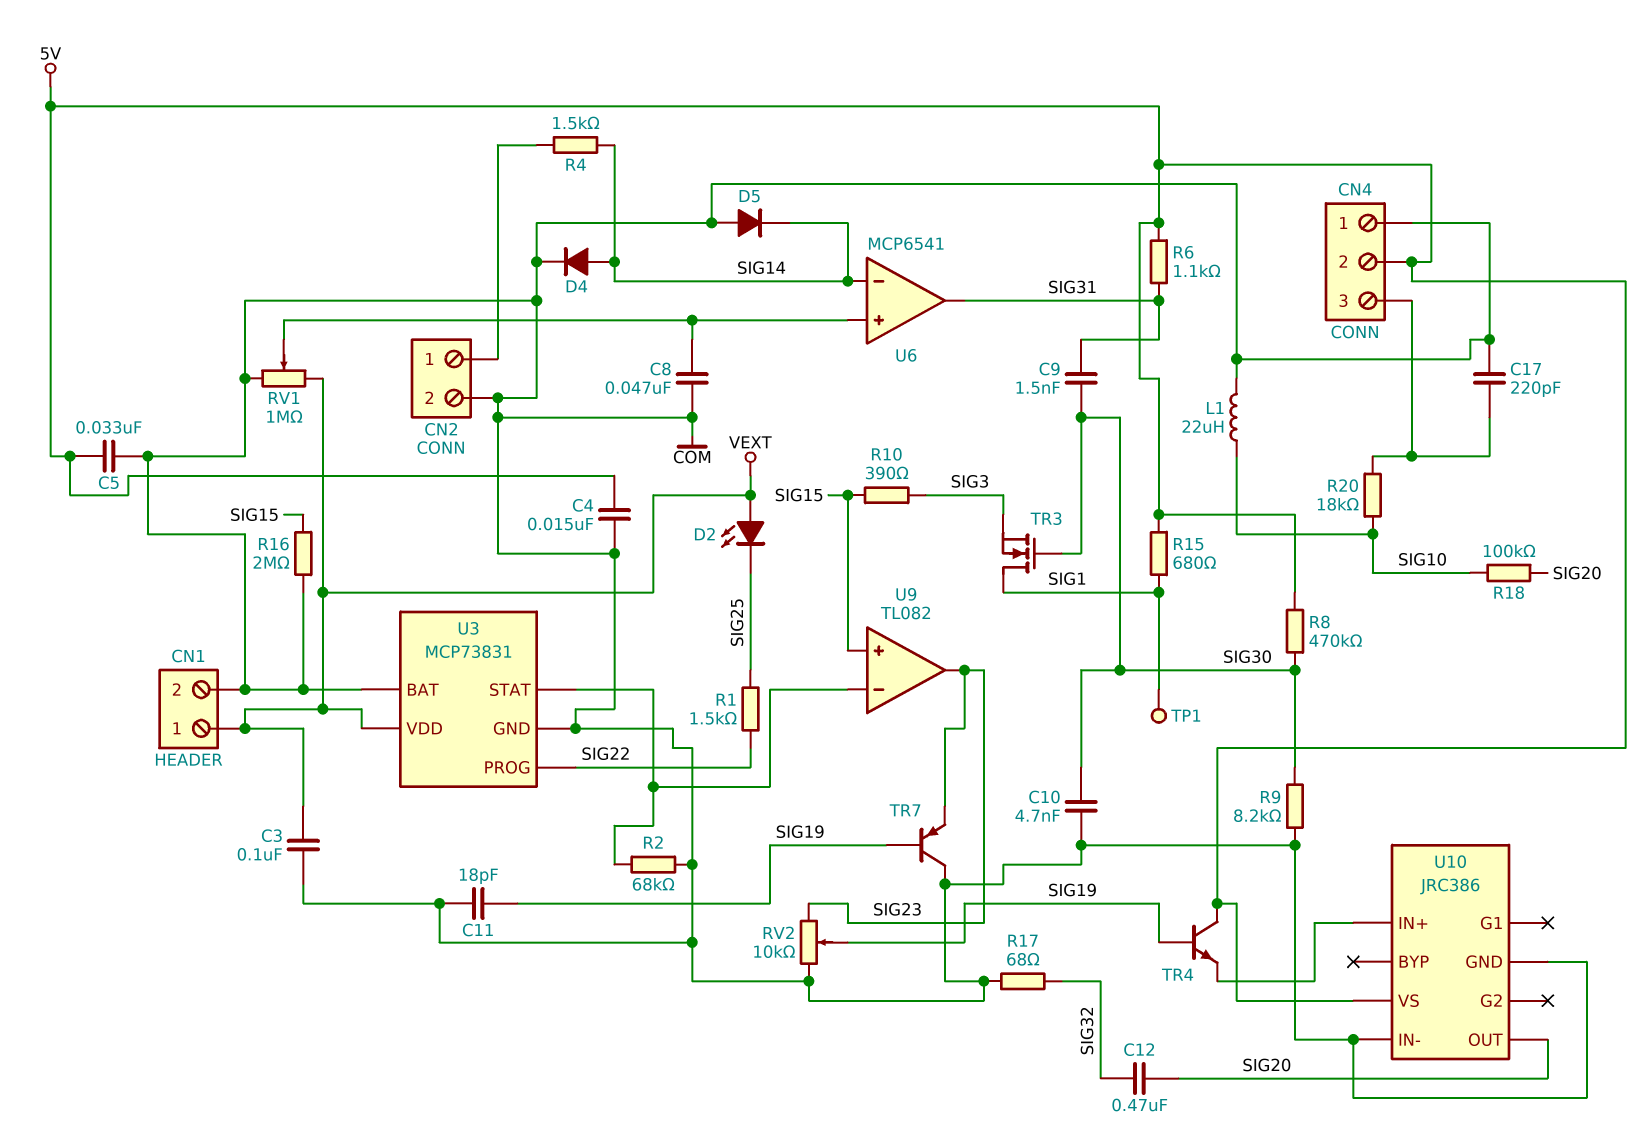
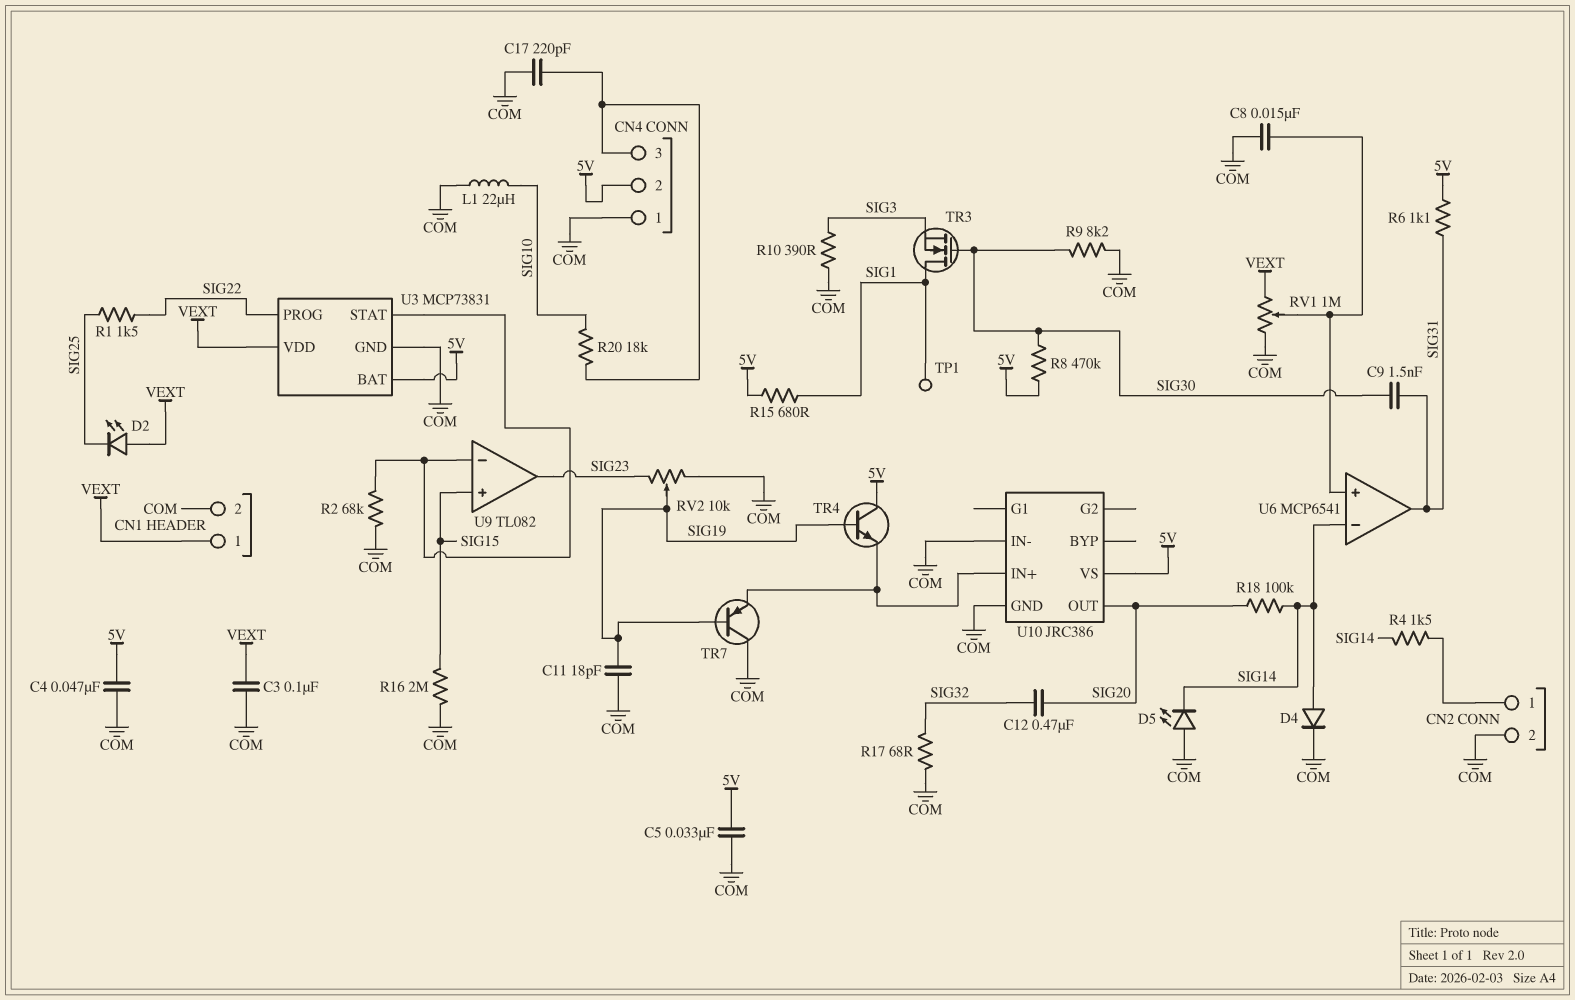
C4: 15nF (5V, COM) -> 47nF (5V, COM)
C8: 47nF (COM, U6/in+) -> 15nF (COM, U6/in+)
C10: 4.7nF (COM, SIG30) -> none
D5: diode (A COM, K SIG14) -> LED (A COM, K SIG14)
R10: 390 (SIG3, SIG15) -> 390 (COM, SIG3)
R18: 100k (SIG10, SIG20) -> 100k (SIG14, SIG20)
TR7: PNP (B SIG19, C COM, E SIG23) -> PNP (B SIG19, C COM, E U10/IN+)
U3 pin BAT: COM -> 5V

